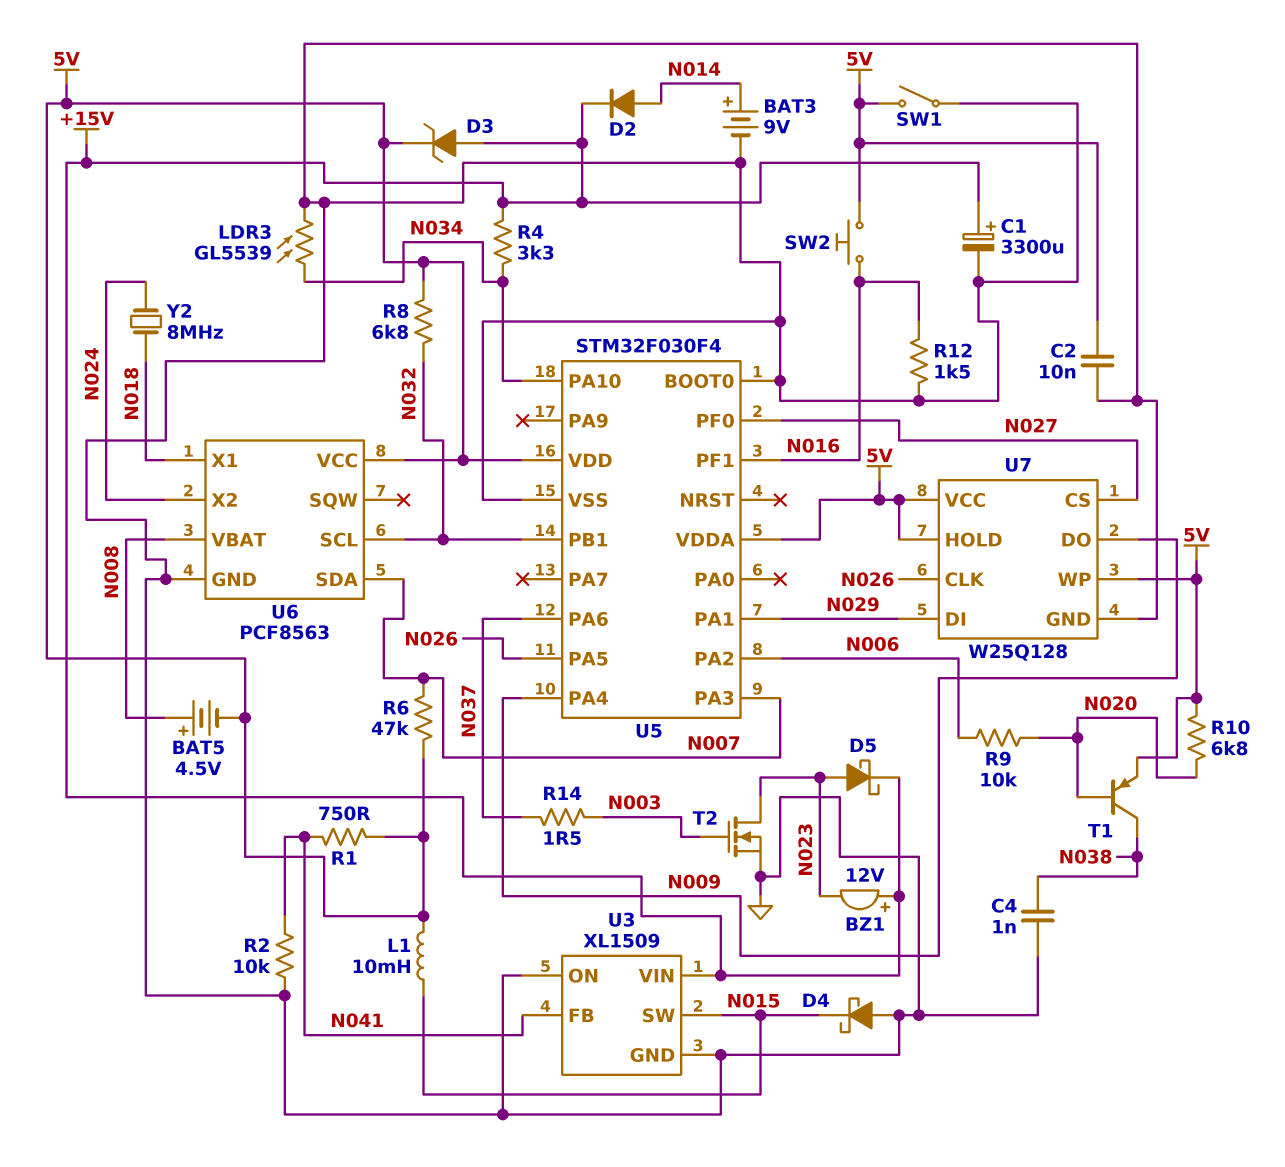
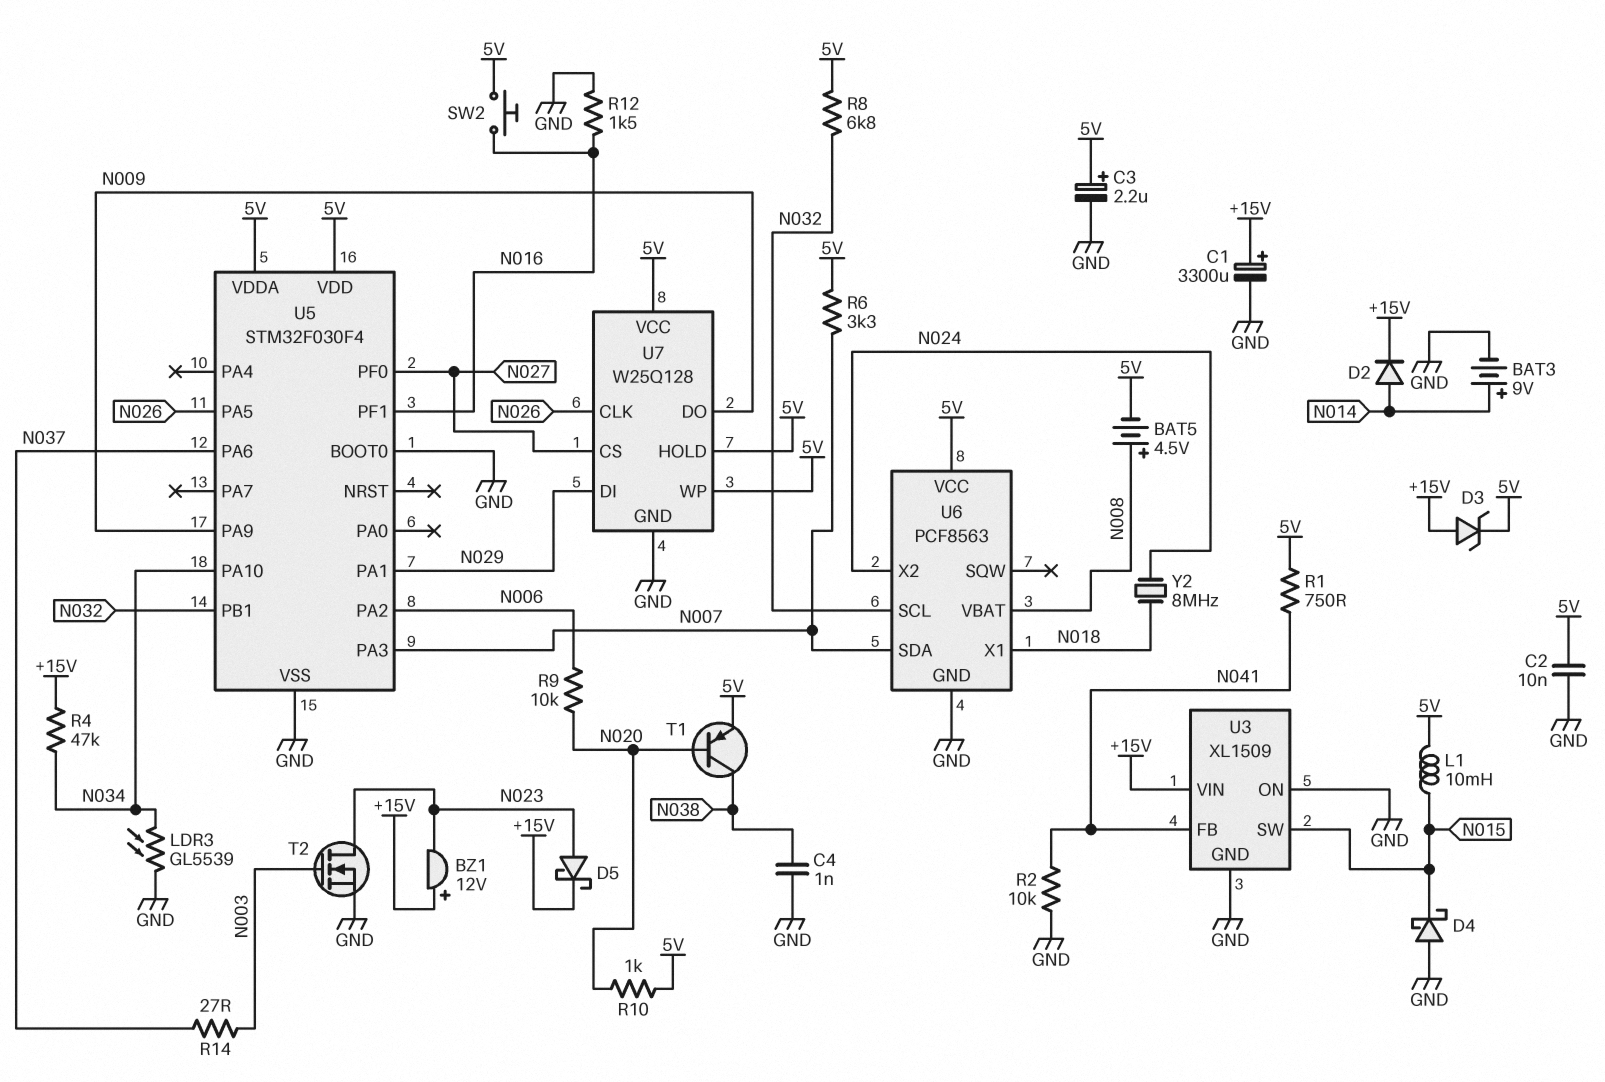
C3: none -> 2.2uF (plus 5V, minus GND)
R4: 3.3k (+15V, N034) -> 47k (+15V, N034)
R6: 47k (5V, N007) -> 3.3k (5V, N007)
R10: 6.8k (5V, N020) -> 1k (5V, N020)
R14: 1.5 (N003, N037) -> 27 (N003, N037)
SW1: switch (5V, GND) -> none
U5 pin PA4: N009 -> none
U5 pin PA9: none -> N009

